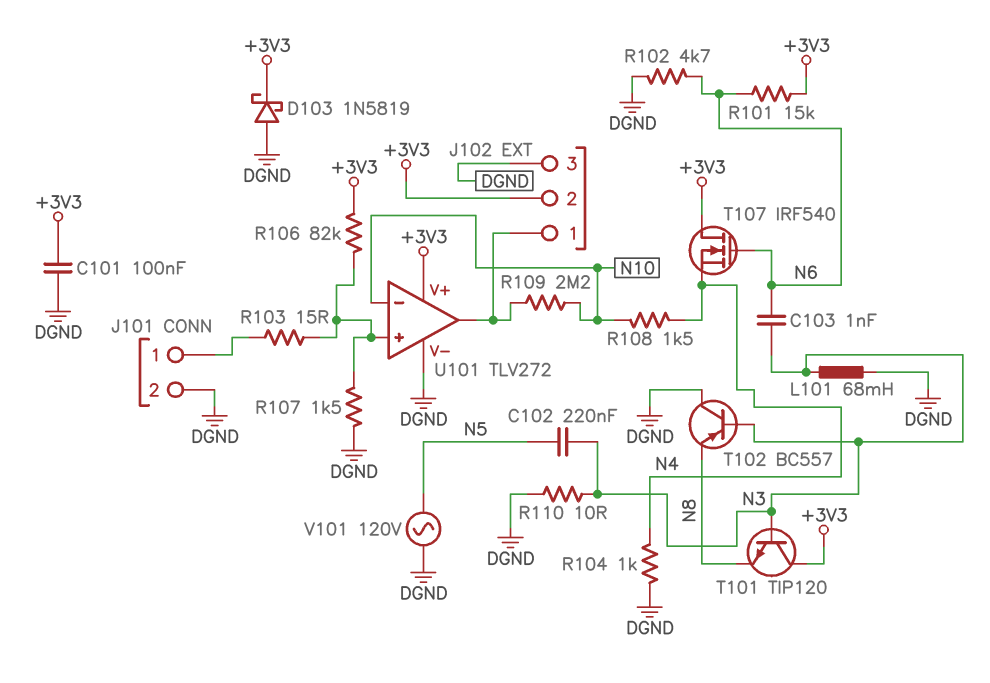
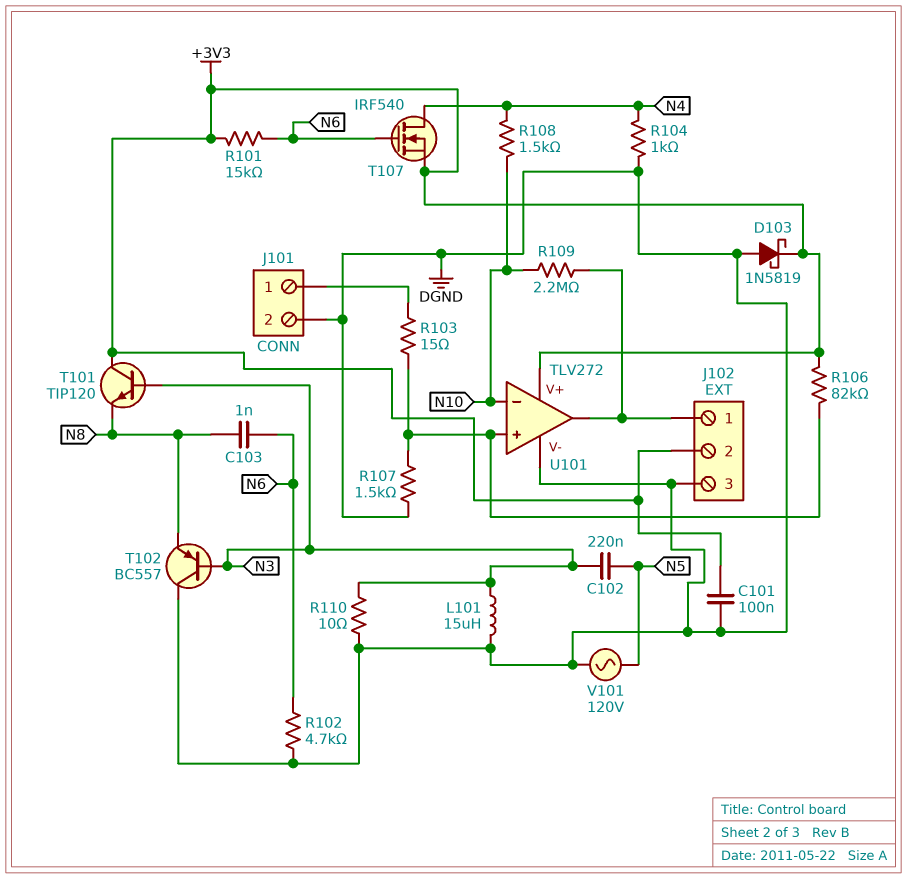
C103: 1nF (N3, N6) -> 1nF (N6, N8)
L101: 68mH (DGND, N3) -> 15uH (DGND, N3)
T107: NMOS IRF540 (G N6, D +3V3, S N4) -> NMOS IRF540 (G N6, D N4, S +3V3)

